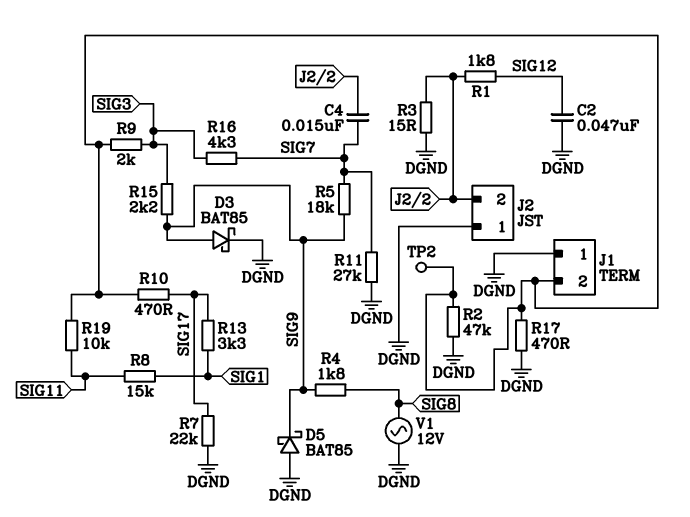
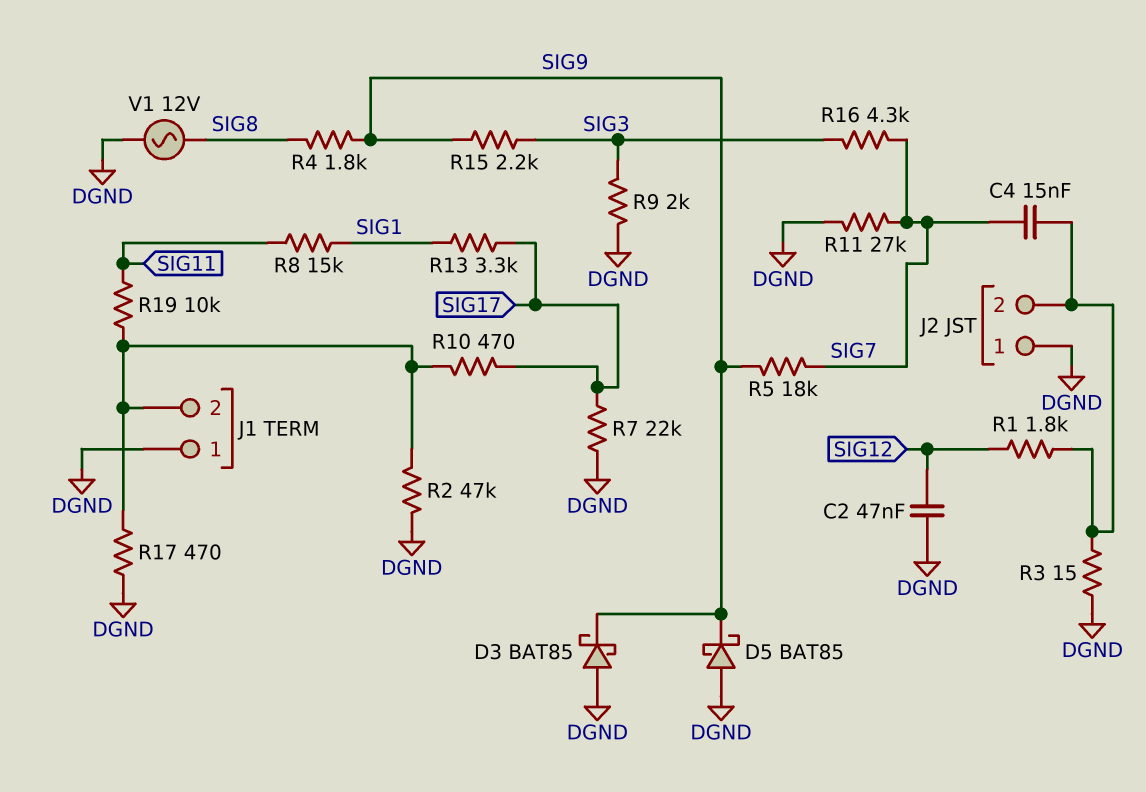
D3: schottky BAT85 (A SIG9, K DGND) -> schottky BAT85 (A DGND, K SIG9)
R9: 2k (J1/2, SIG3) -> 2k (DGND, SIG3)
TP2: test point (J1/2) -> none

